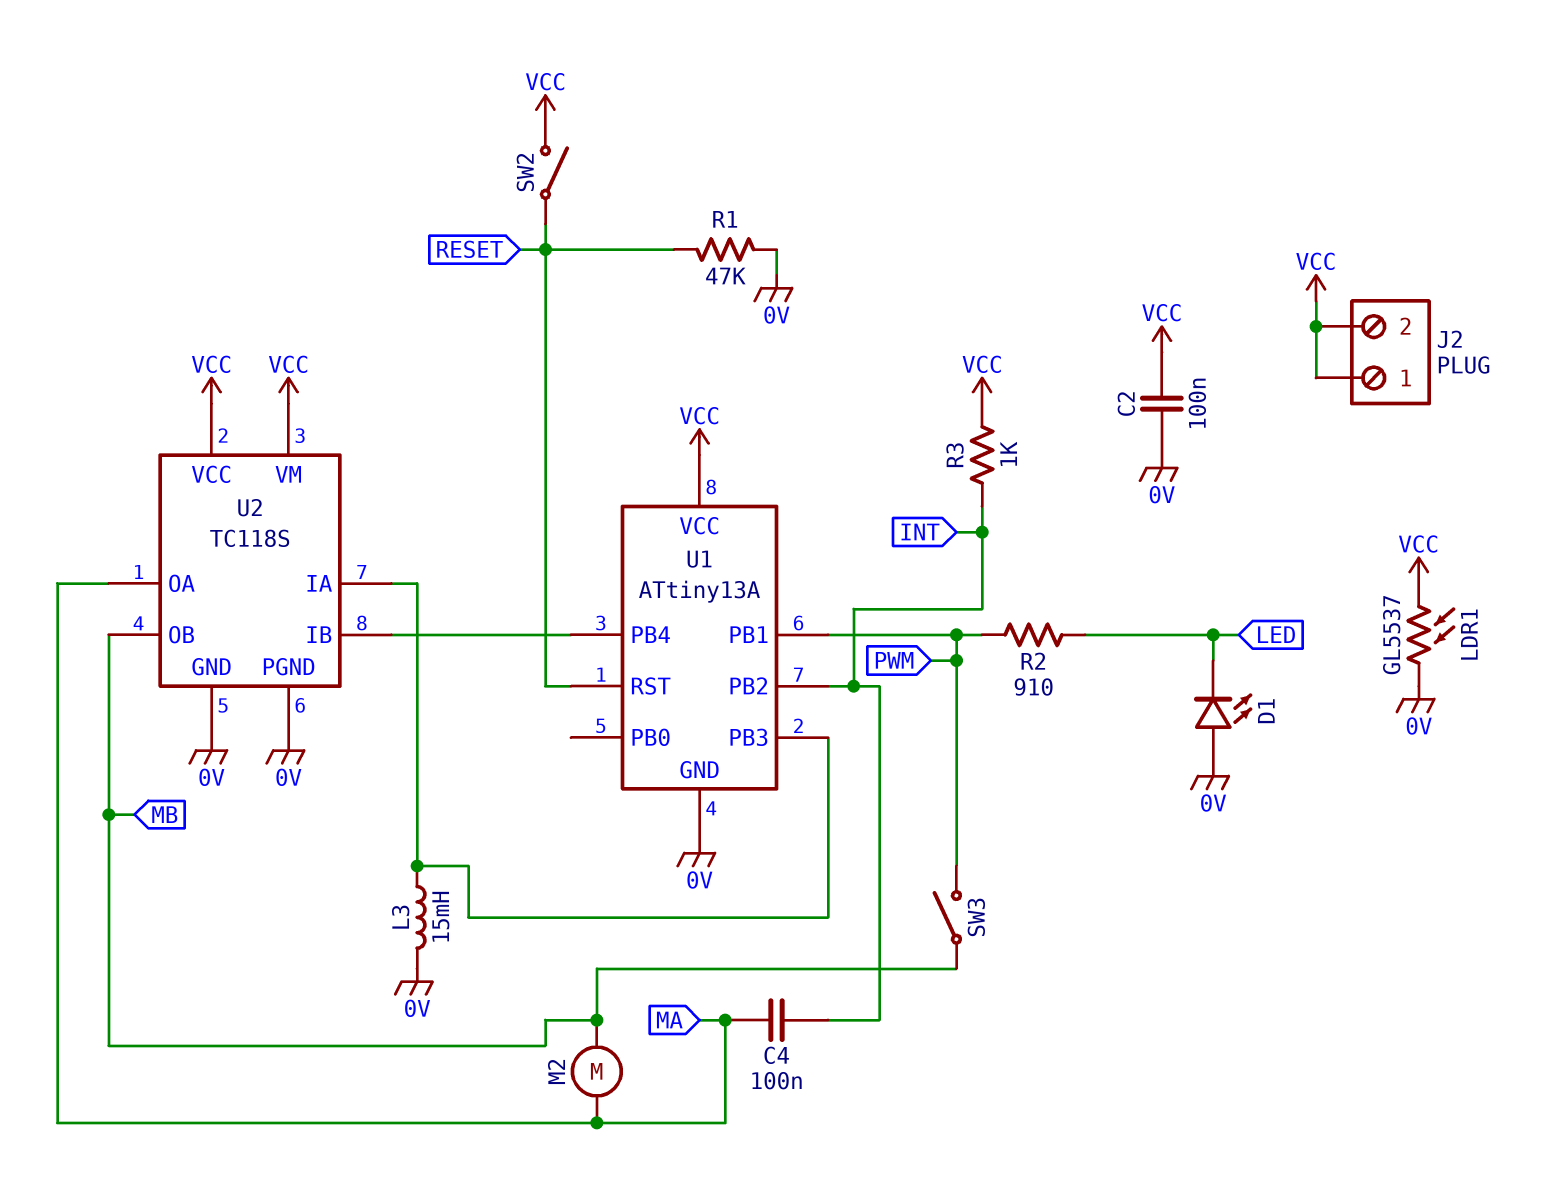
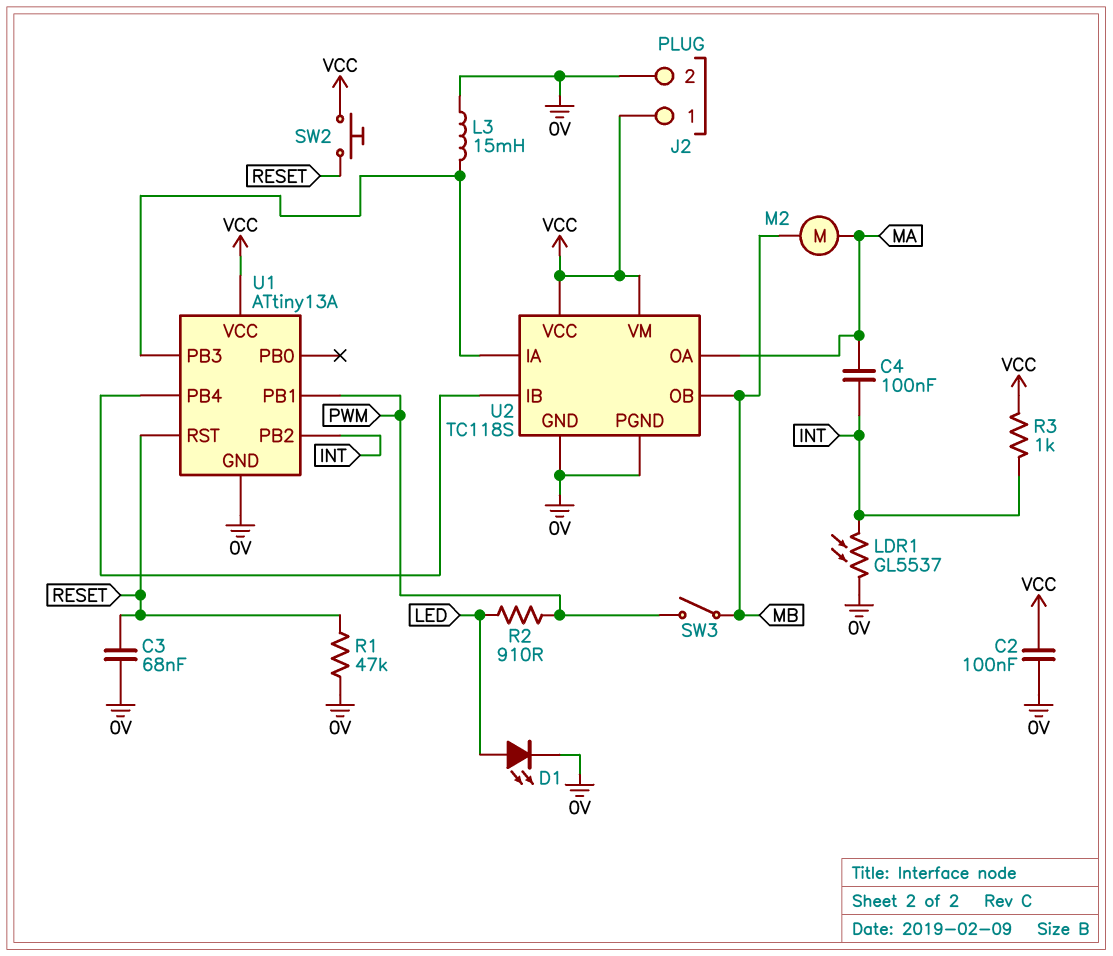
C3: none -> 68nF (0V, RESET)
D1: LED (A 0V, K LED) -> LED (A LED, K 0V)
J2 pin 2: VCC -> 0V
LDR1: GL5537 (0V, VCC) -> GL5537 (0V, INT)
SW2: switch (RESET, VCC) -> button (RESET, VCC)

